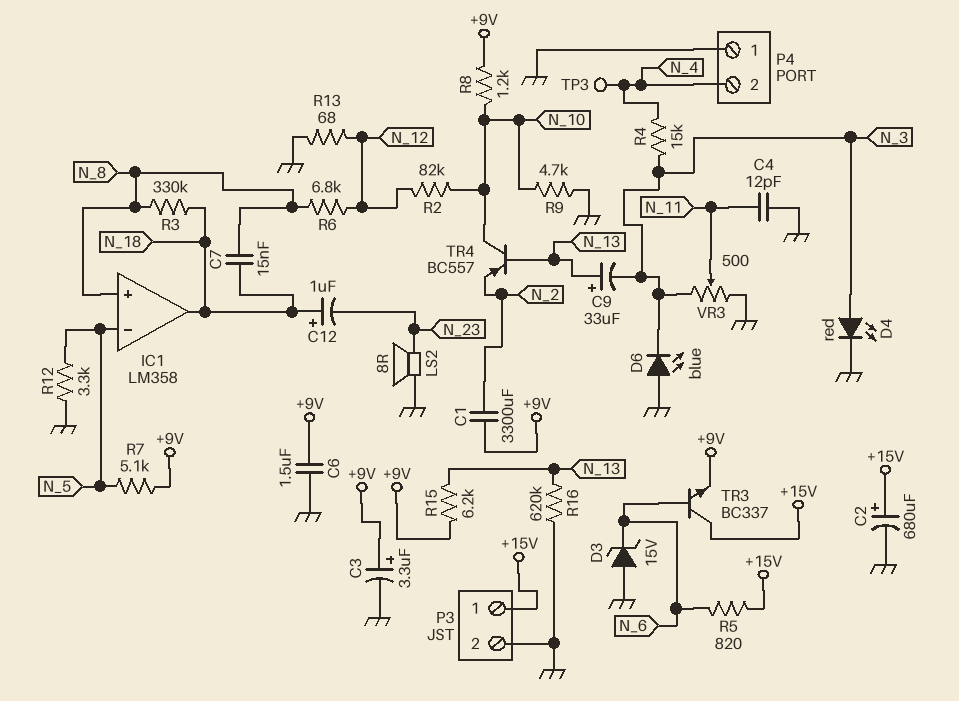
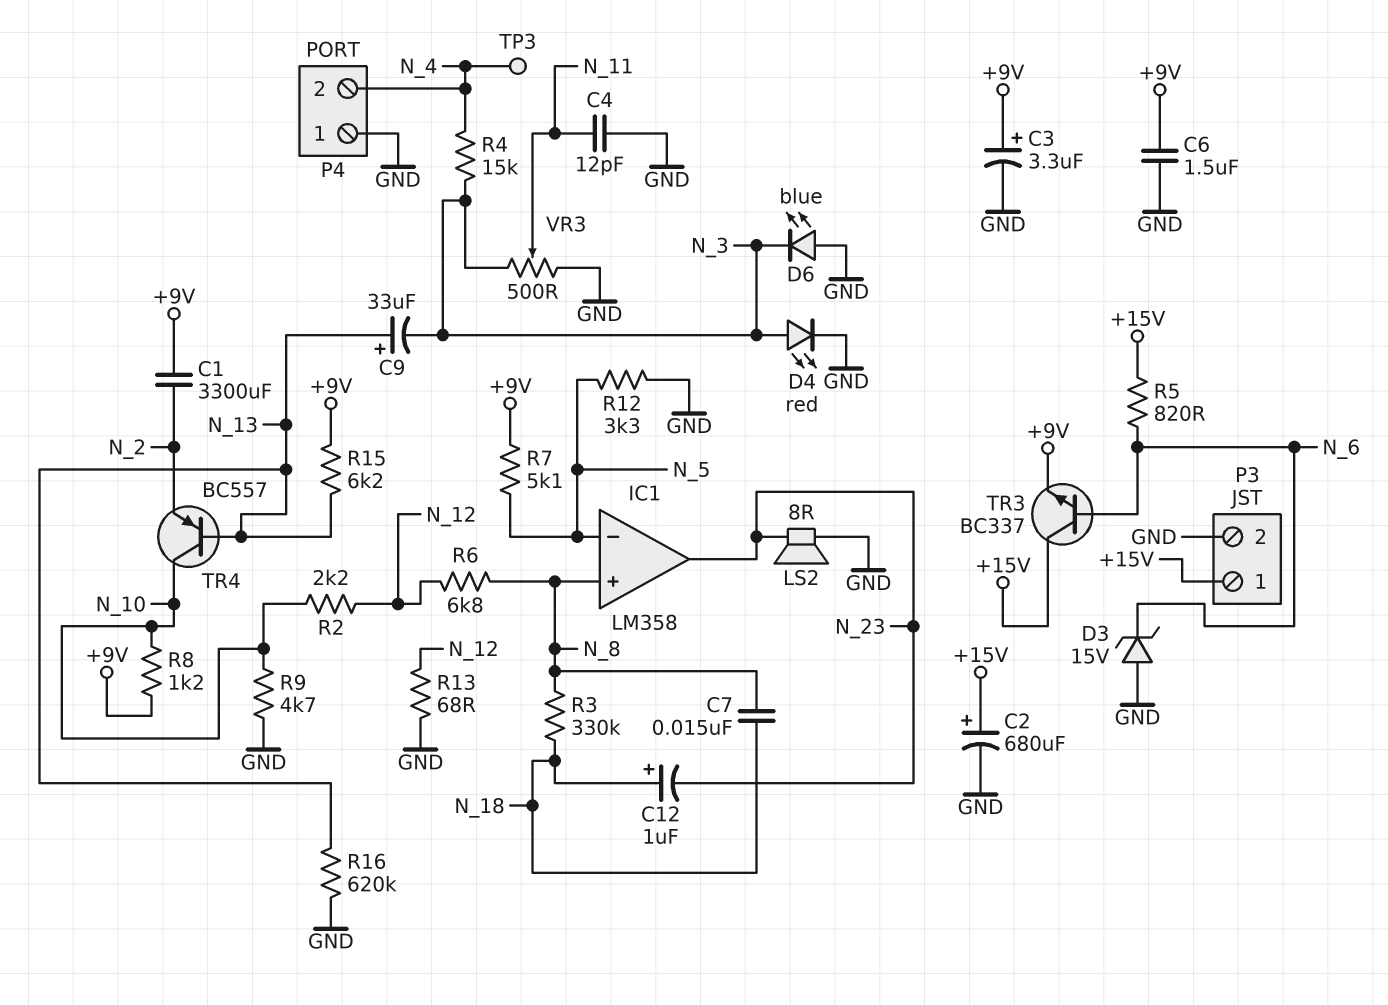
IC1 pin out: N_18 -> N_23
R2: 82k (N_10, N_12) -> 2.2k (N_10, N_12)

